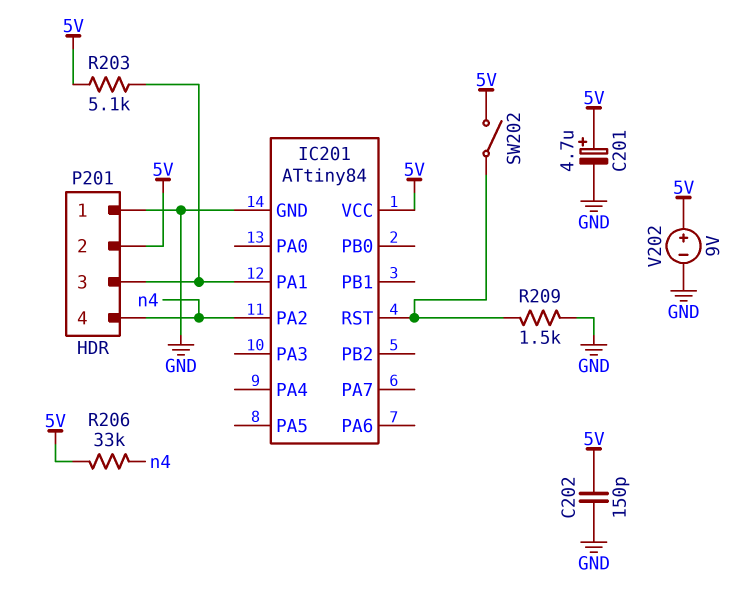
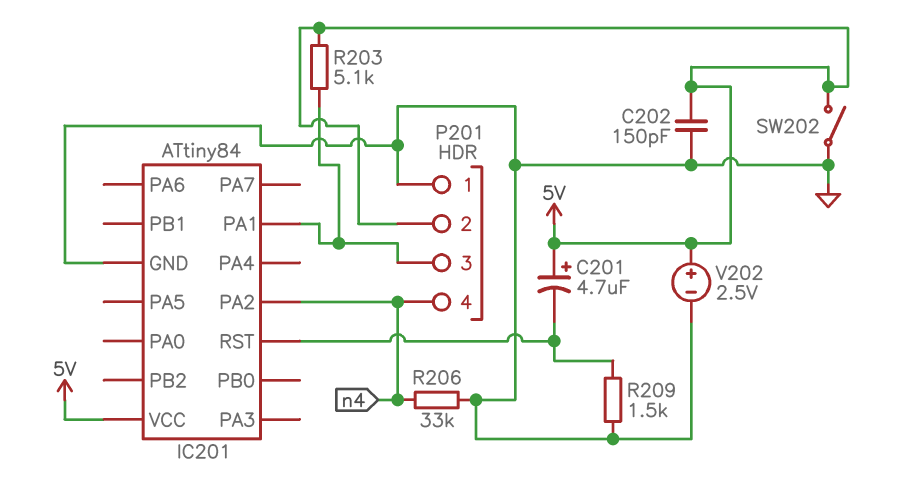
C201: 4.7uF (plus 5V, minus GND) -> 4.7uF (plus 5V, minus IC201/RST)
R206: 33k (5V, n4) -> 33k (GND, n4)
SW202: switch (5V, IC201/RST) -> switch (5V, GND)
V202: 9V (plus 5V, minus GND) -> 2.5V (plus 5V, minus GND)

